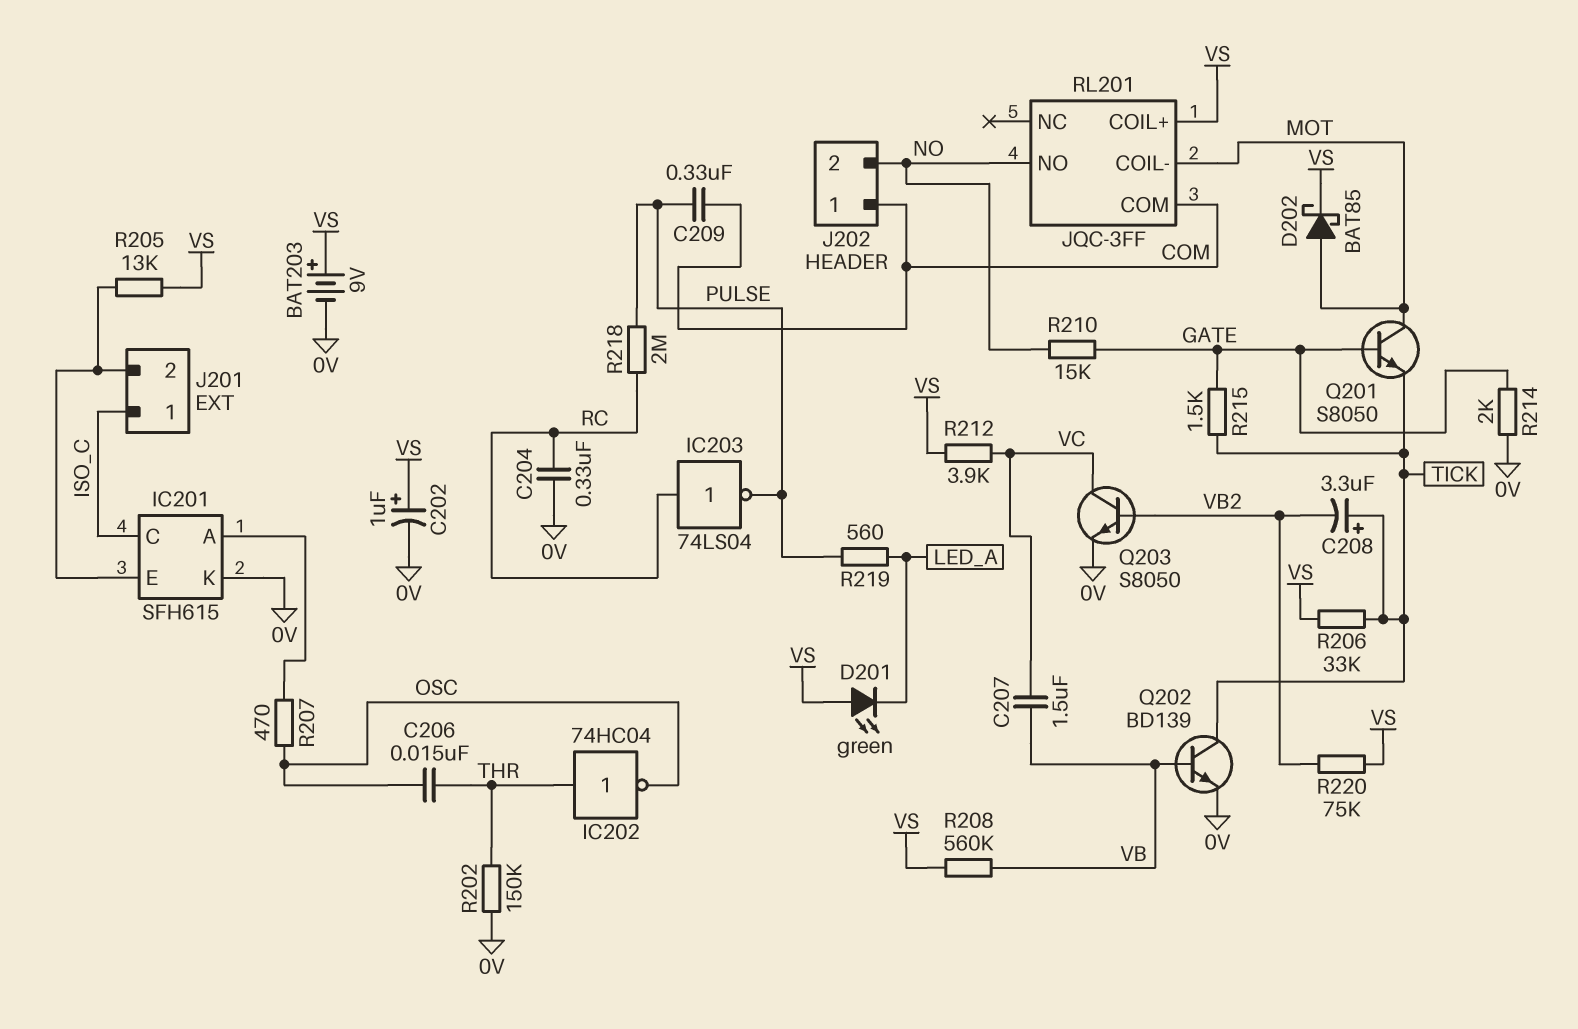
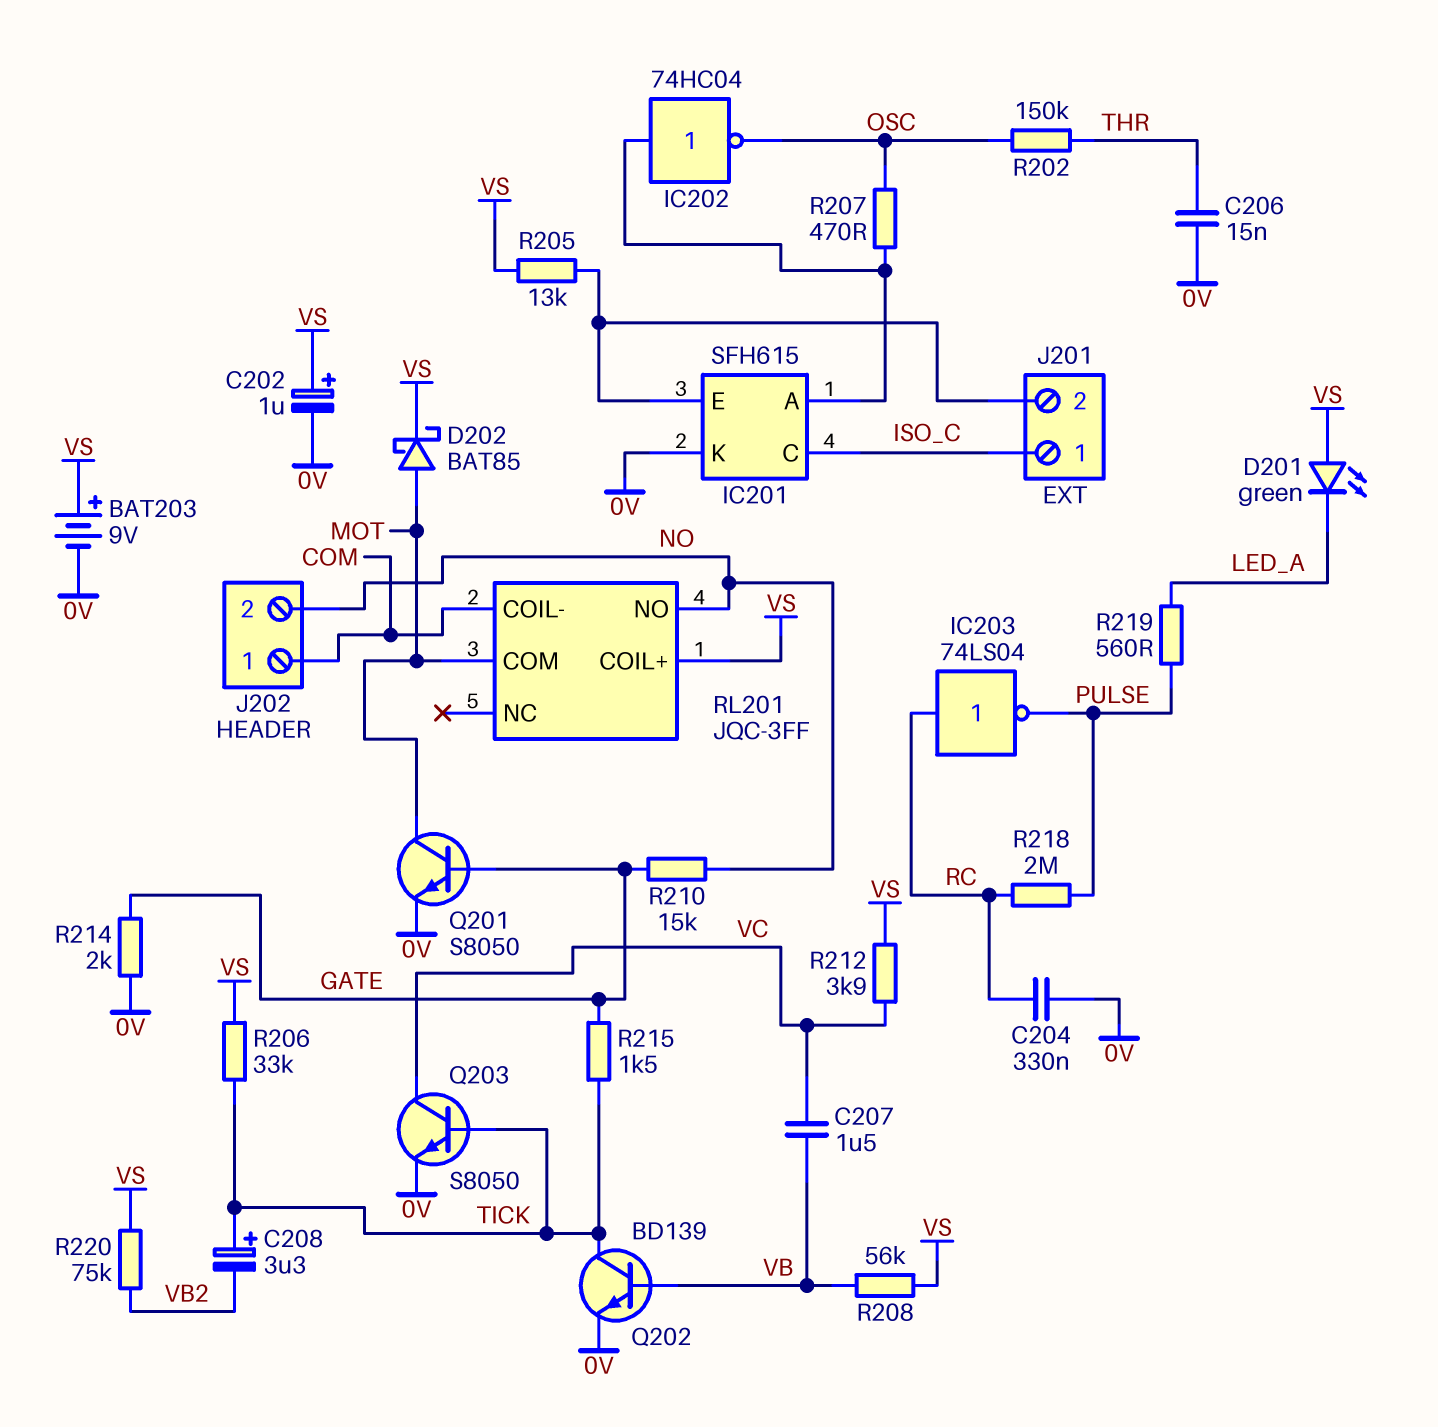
C206: 15nF (OSC, THR) -> 15nF (0V, THR)
C209: 330nF (COM, PULSE) -> none
IC202: NOT 74HC04 (in THR, out OSC) -> NOT 74HC04 (in IC201/A, out OSC)
Q201: NPN S8050 (B GATE, C MOT, E TICK) -> NPN S8050 (B GATE, C MOT, E 0V)
Q203: NPN S8050 (B VB2, C VC, E 0V) -> NPN S8050 (B TICK, C VC, E 0V)
R202: 150k (0V, THR) -> 150k (OSC, THR)
R208: 560k (VB, VS) -> 56k (VB, VS)
RL201 pin COIL-: MOT -> COM
RL201 pin COM: COM -> MOT

